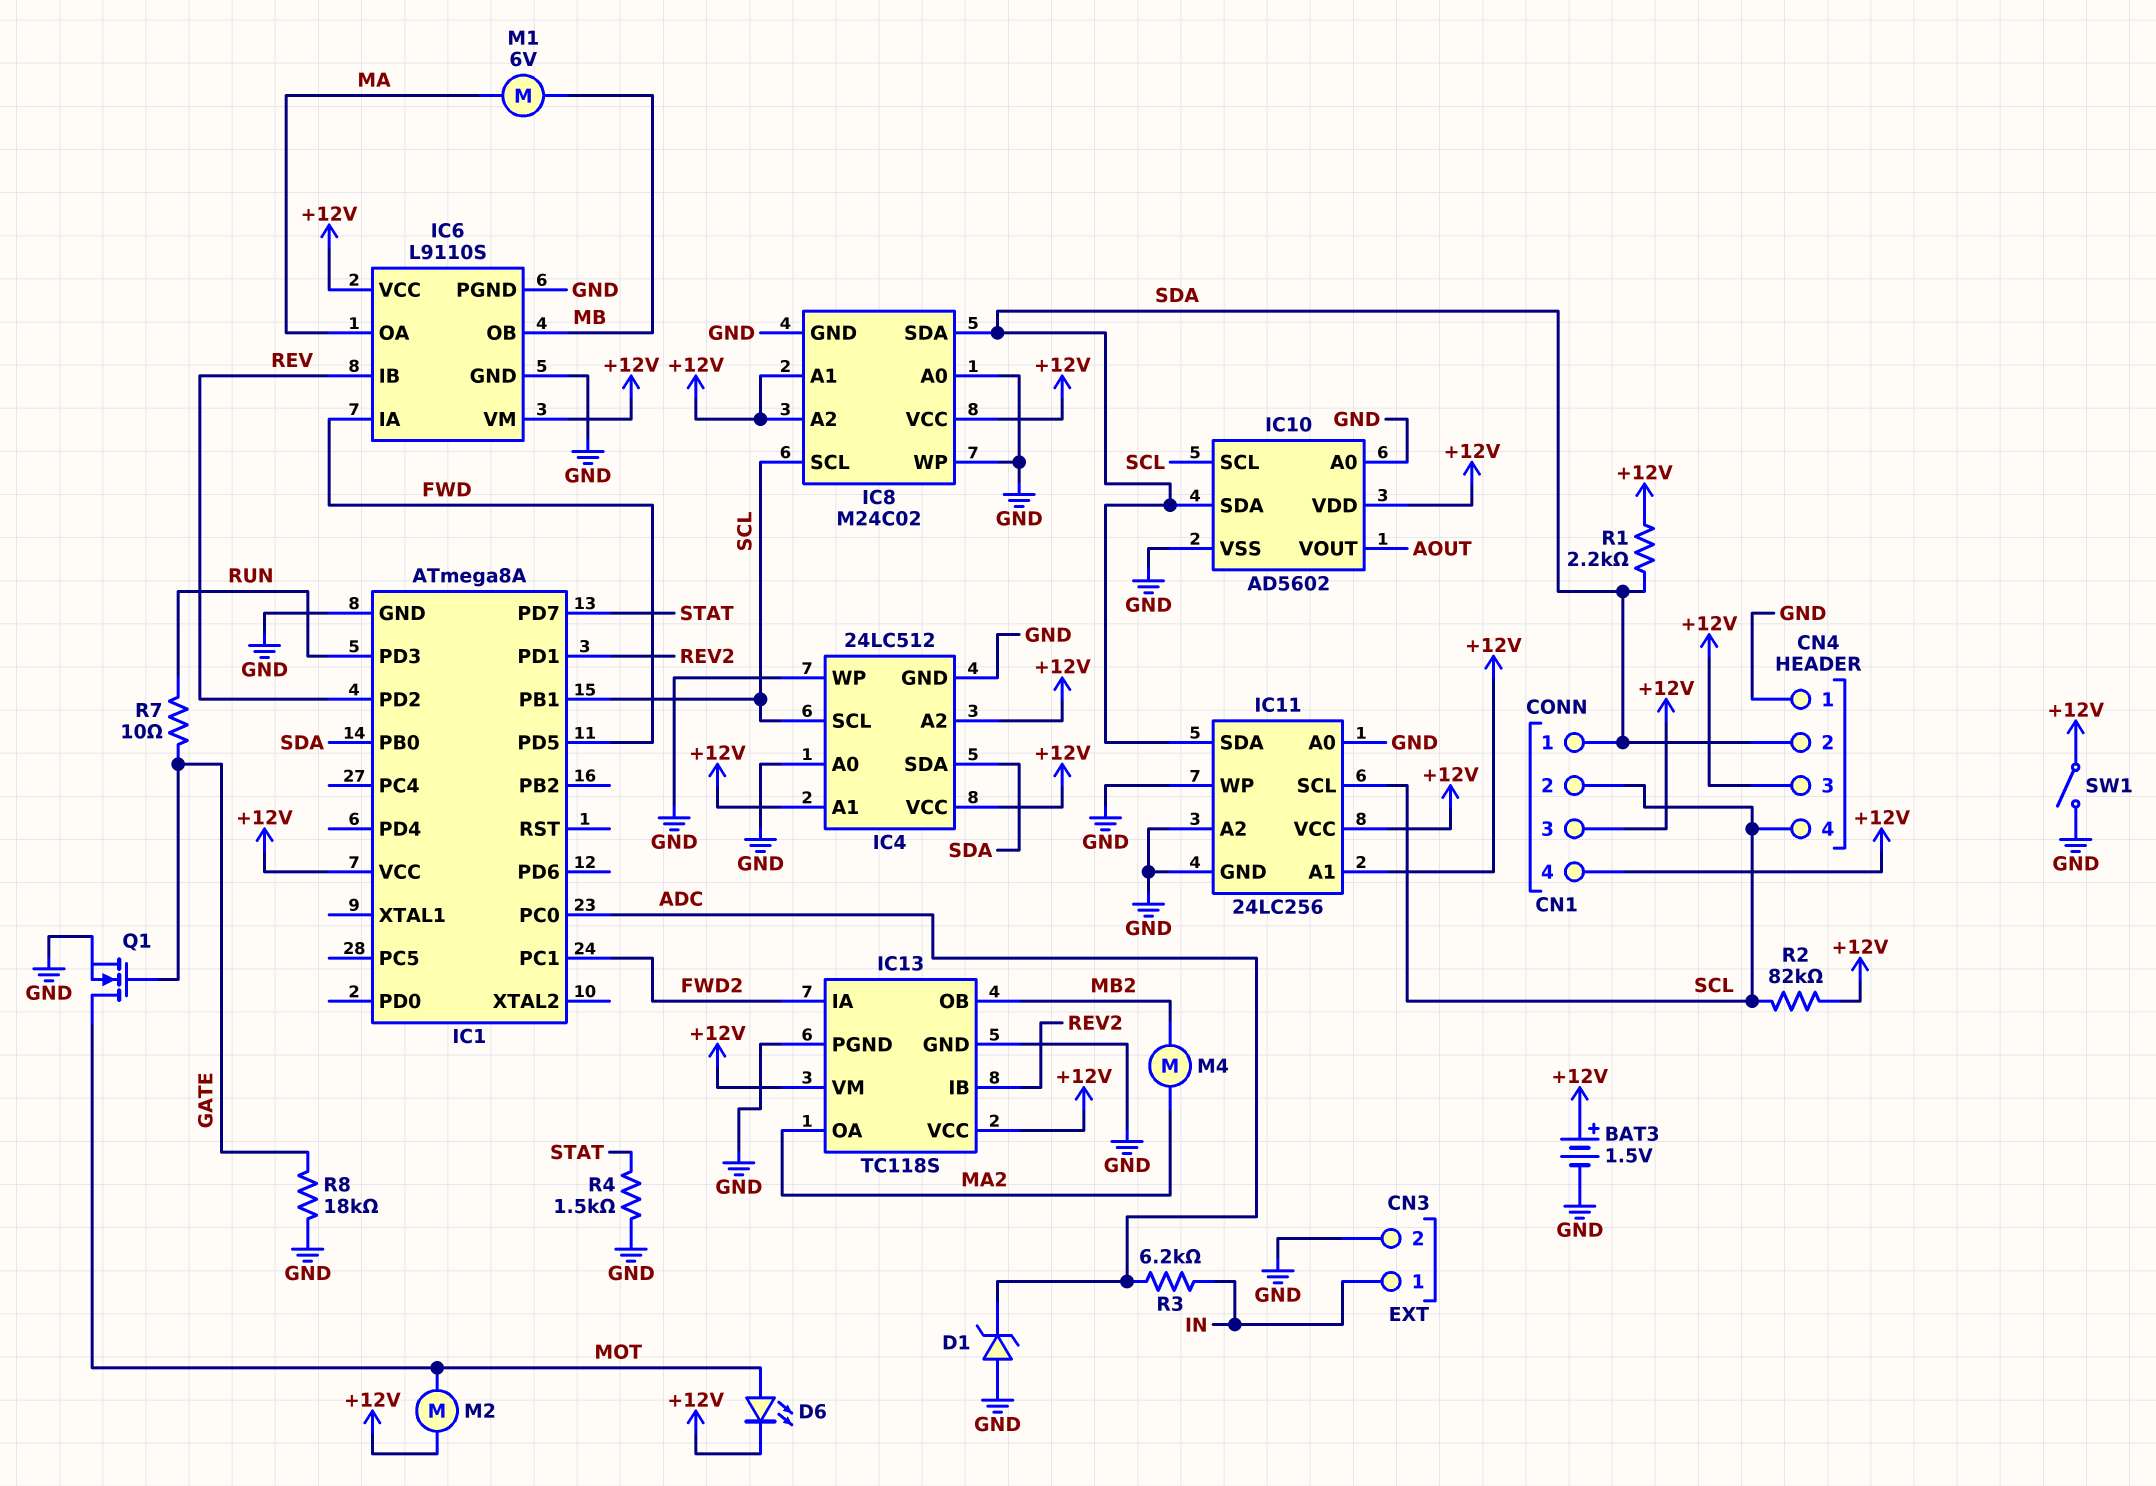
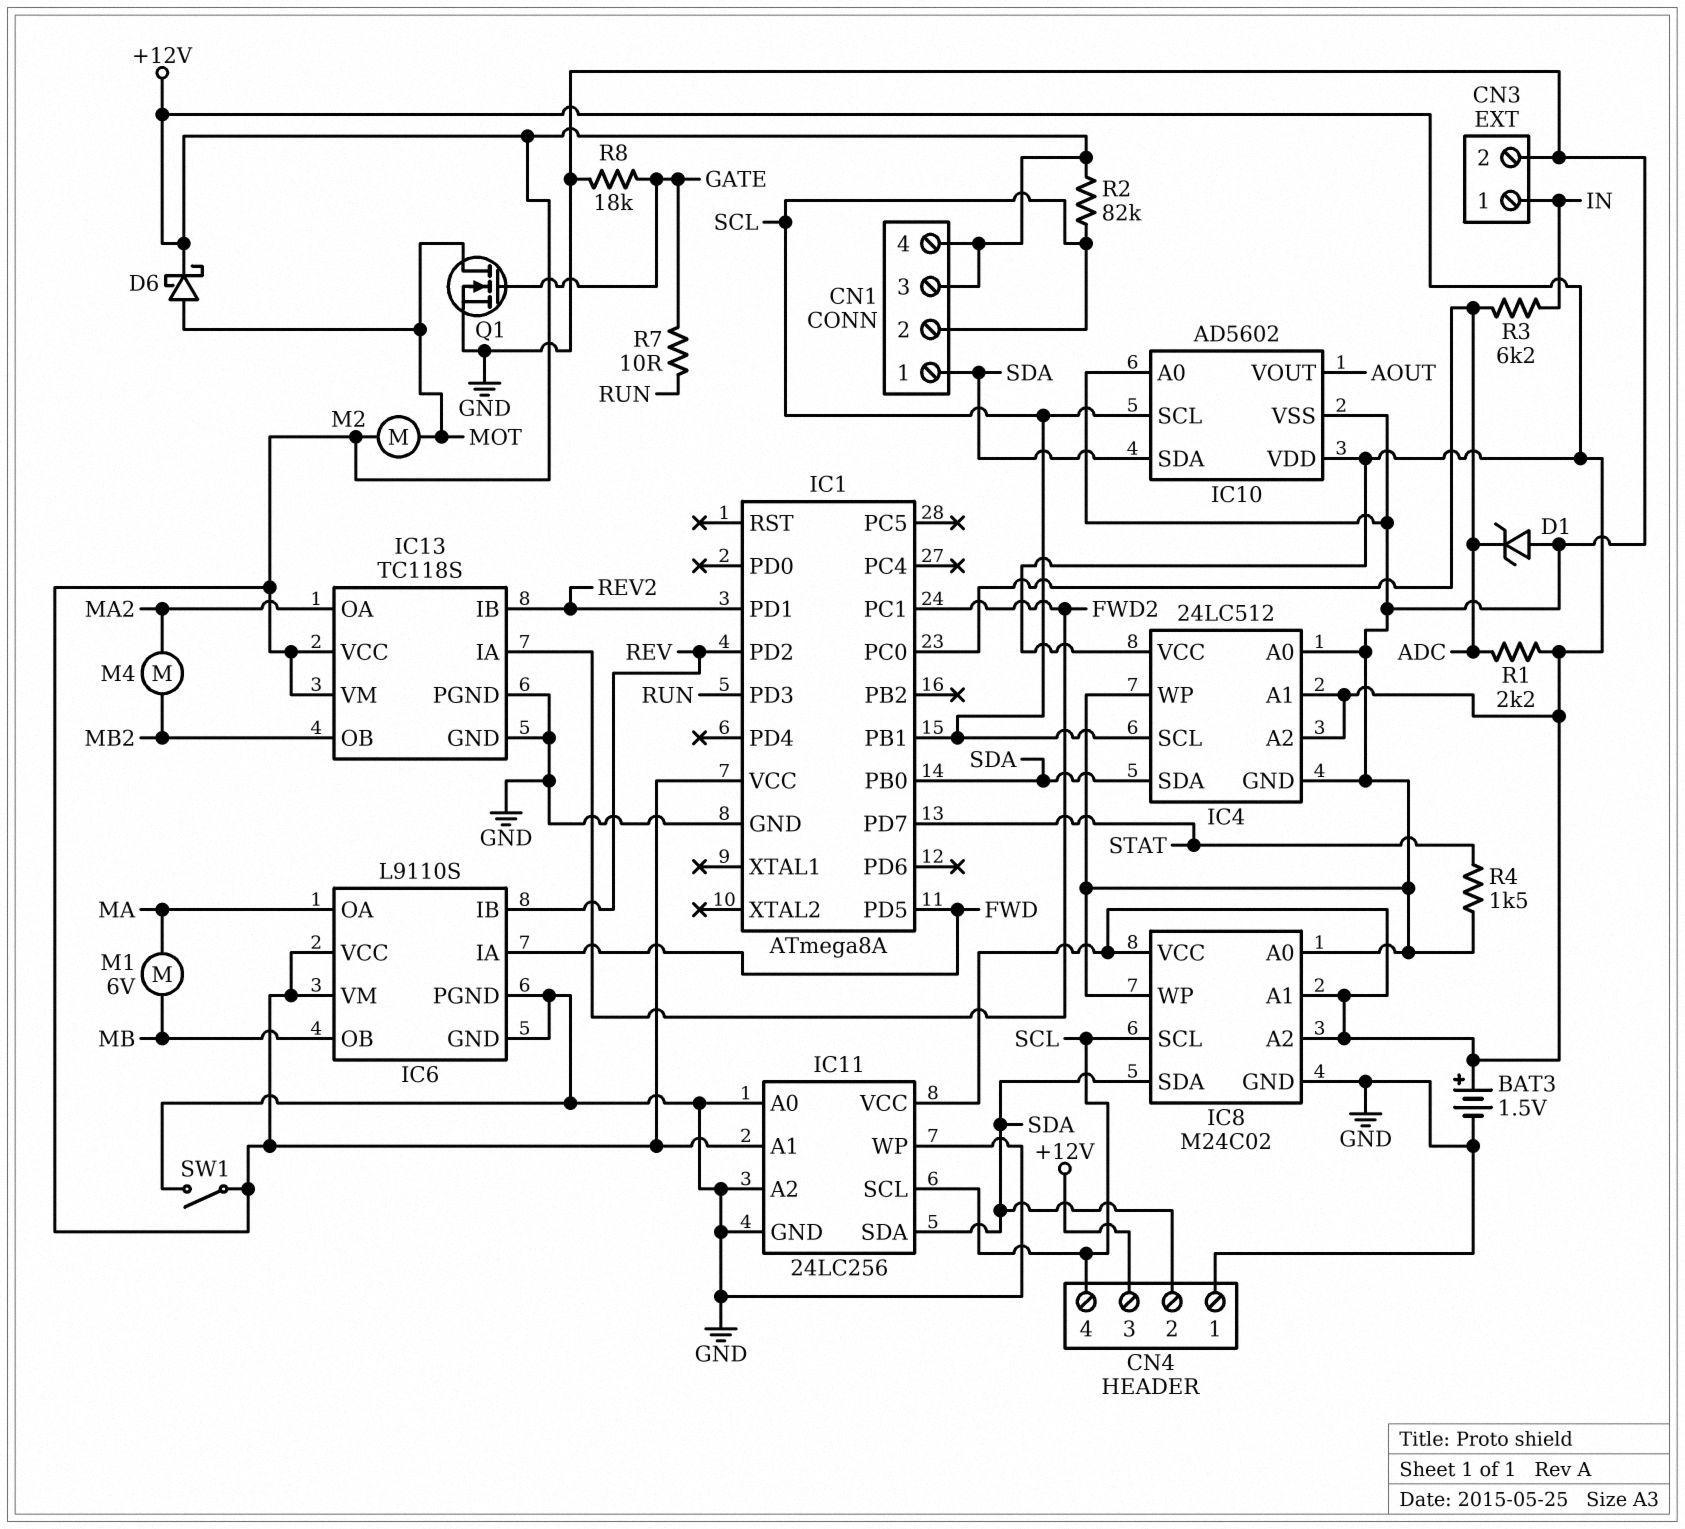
D6: LED (A MOT, K +12V) -> schottky (A MOT, K +12V)
R1: 2.2k (+12V, SDA) -> 2.2k (+12V, ADC)

